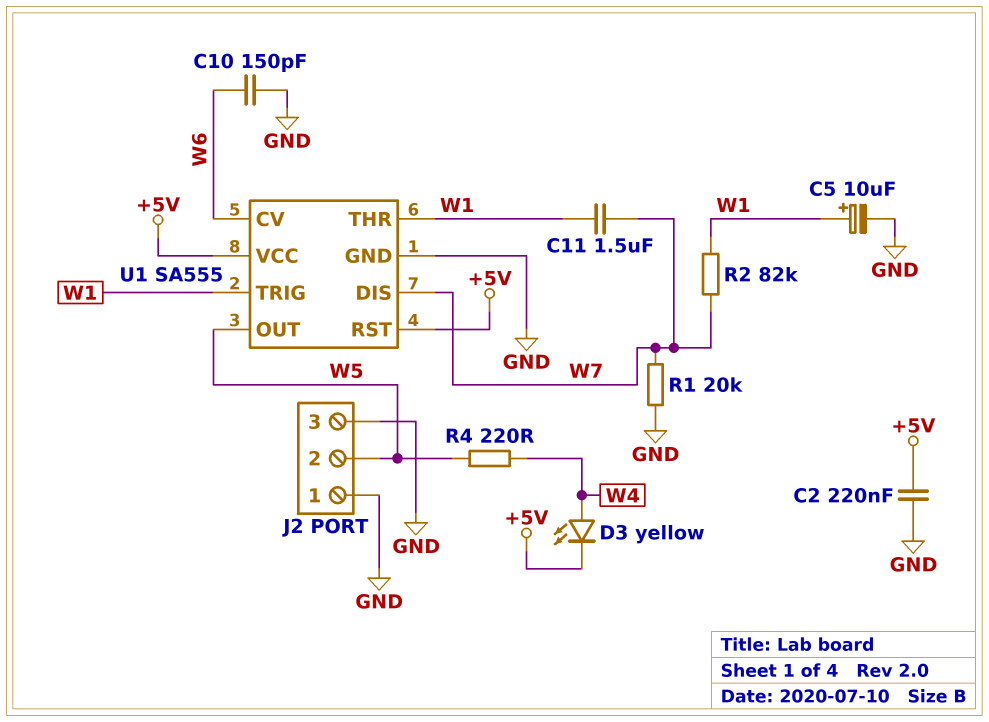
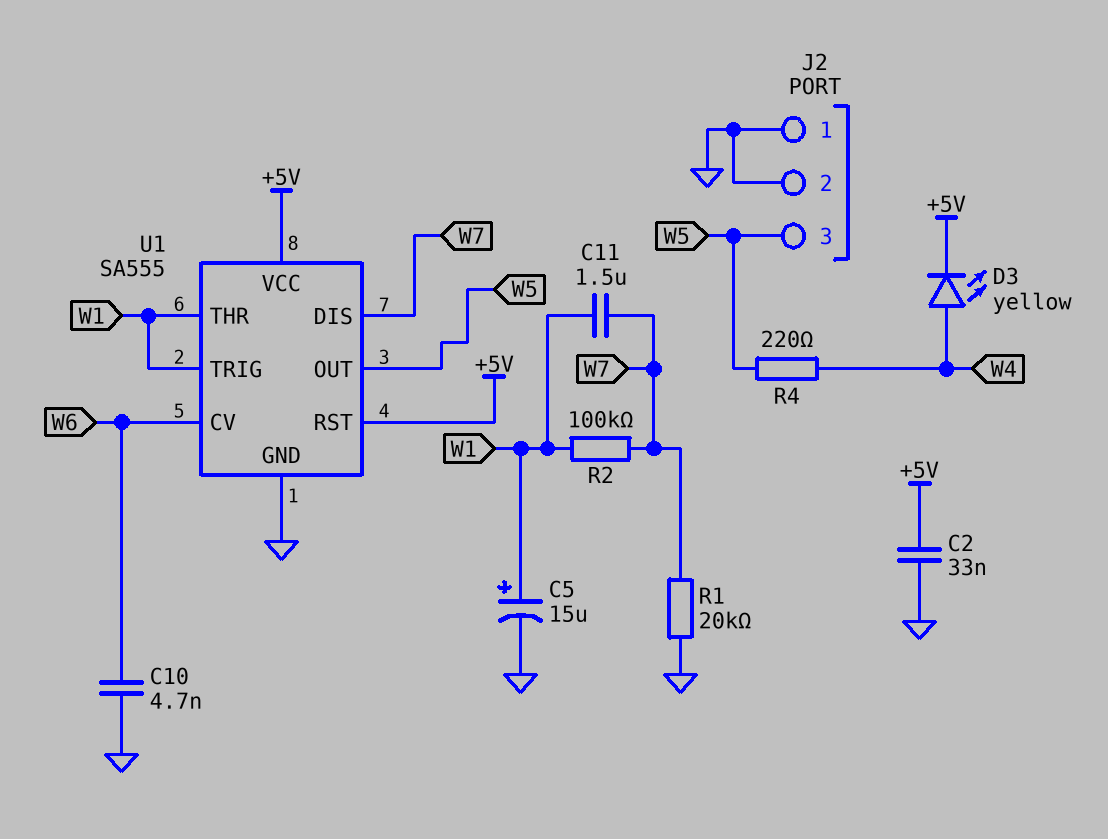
C2: 220nF (+5V, GND) -> 33nF (+5V, GND)
C5: 10uF (plus W1, minus GND) -> 15uF (plus W1, minus GND)
C10: 150pF (GND, W6) -> 4.7nF (GND, W6)
J2 pin 2: W5 -> GND
J2 pin 3: GND -> W5
R2: 82k (W1, W7) -> 100k (W1, W7)

